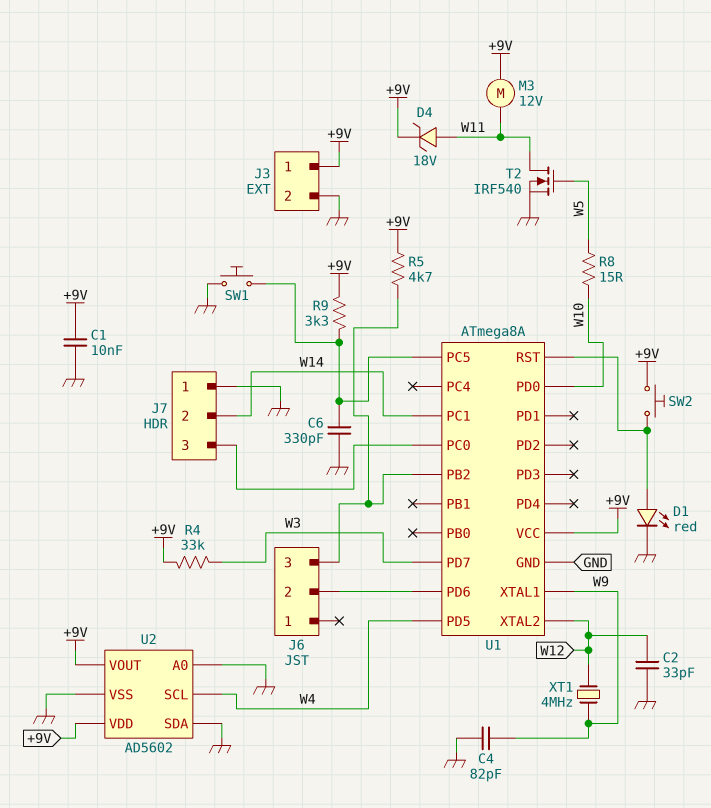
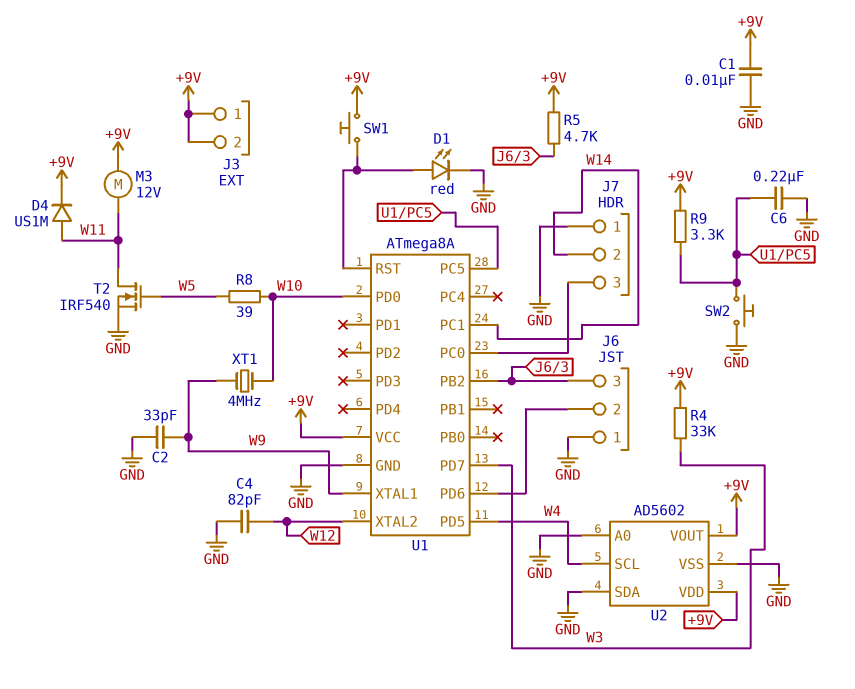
C2: 33pF (GND, W12) -> 33pF (GND, W9)
C4: 82pF (GND, W9) -> 82pF (GND, W12)
C6: 330pF (GND, U1/PC5) -> 220nF (GND, U1/PC5)
D4: zener 18V (A W11, K +9V) -> diode US1M (A W11, K +9V)
J3 pin 2: GND -> +9V
J6 pin 1: none -> GND
R8: 15 (W5, W10) -> 39 (W5, W10)
SW1: button (GND, U1/PC5) -> button (+9V, U1/RST)
SW2: button (+9V, U1/RST) -> button (GND, U1/PC5)
XT1: 4MHz (W9, W12) -> 4MHz (W9, W10)

